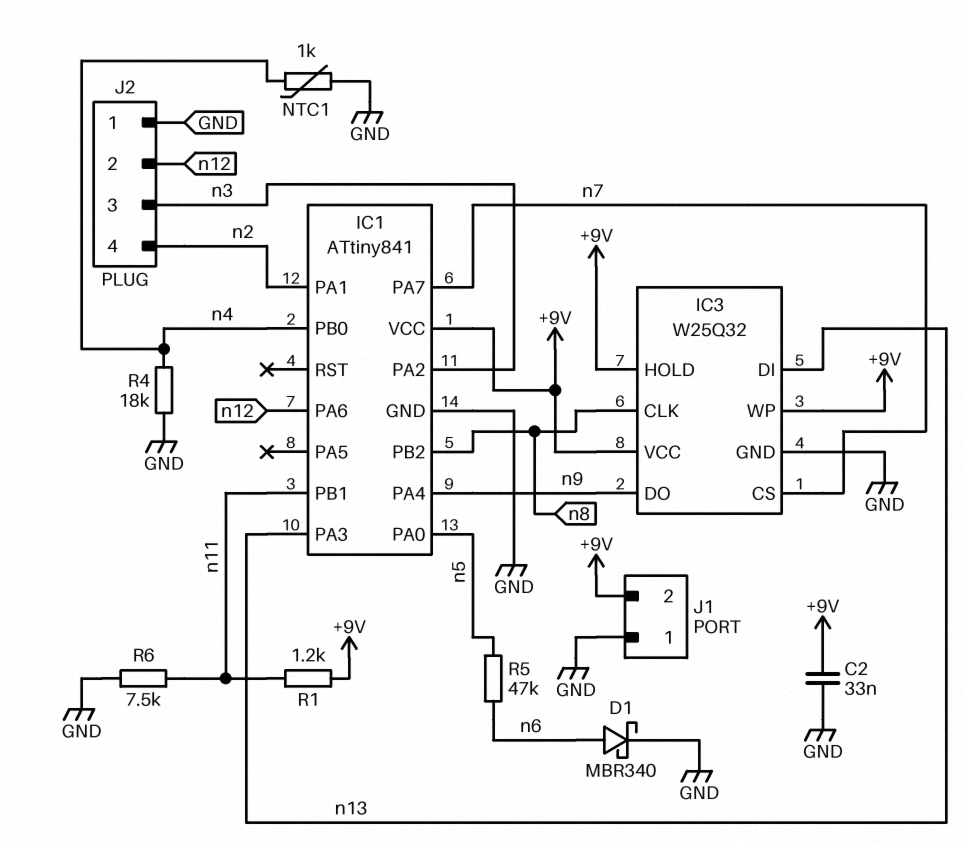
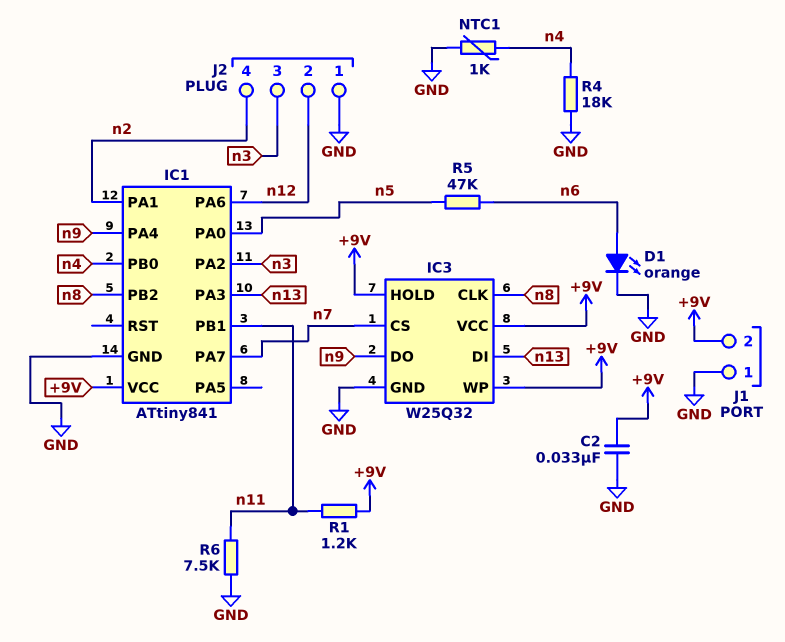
D1: schottky MBR340 (A n6, K GND) -> LED orange (A n6, K GND)

